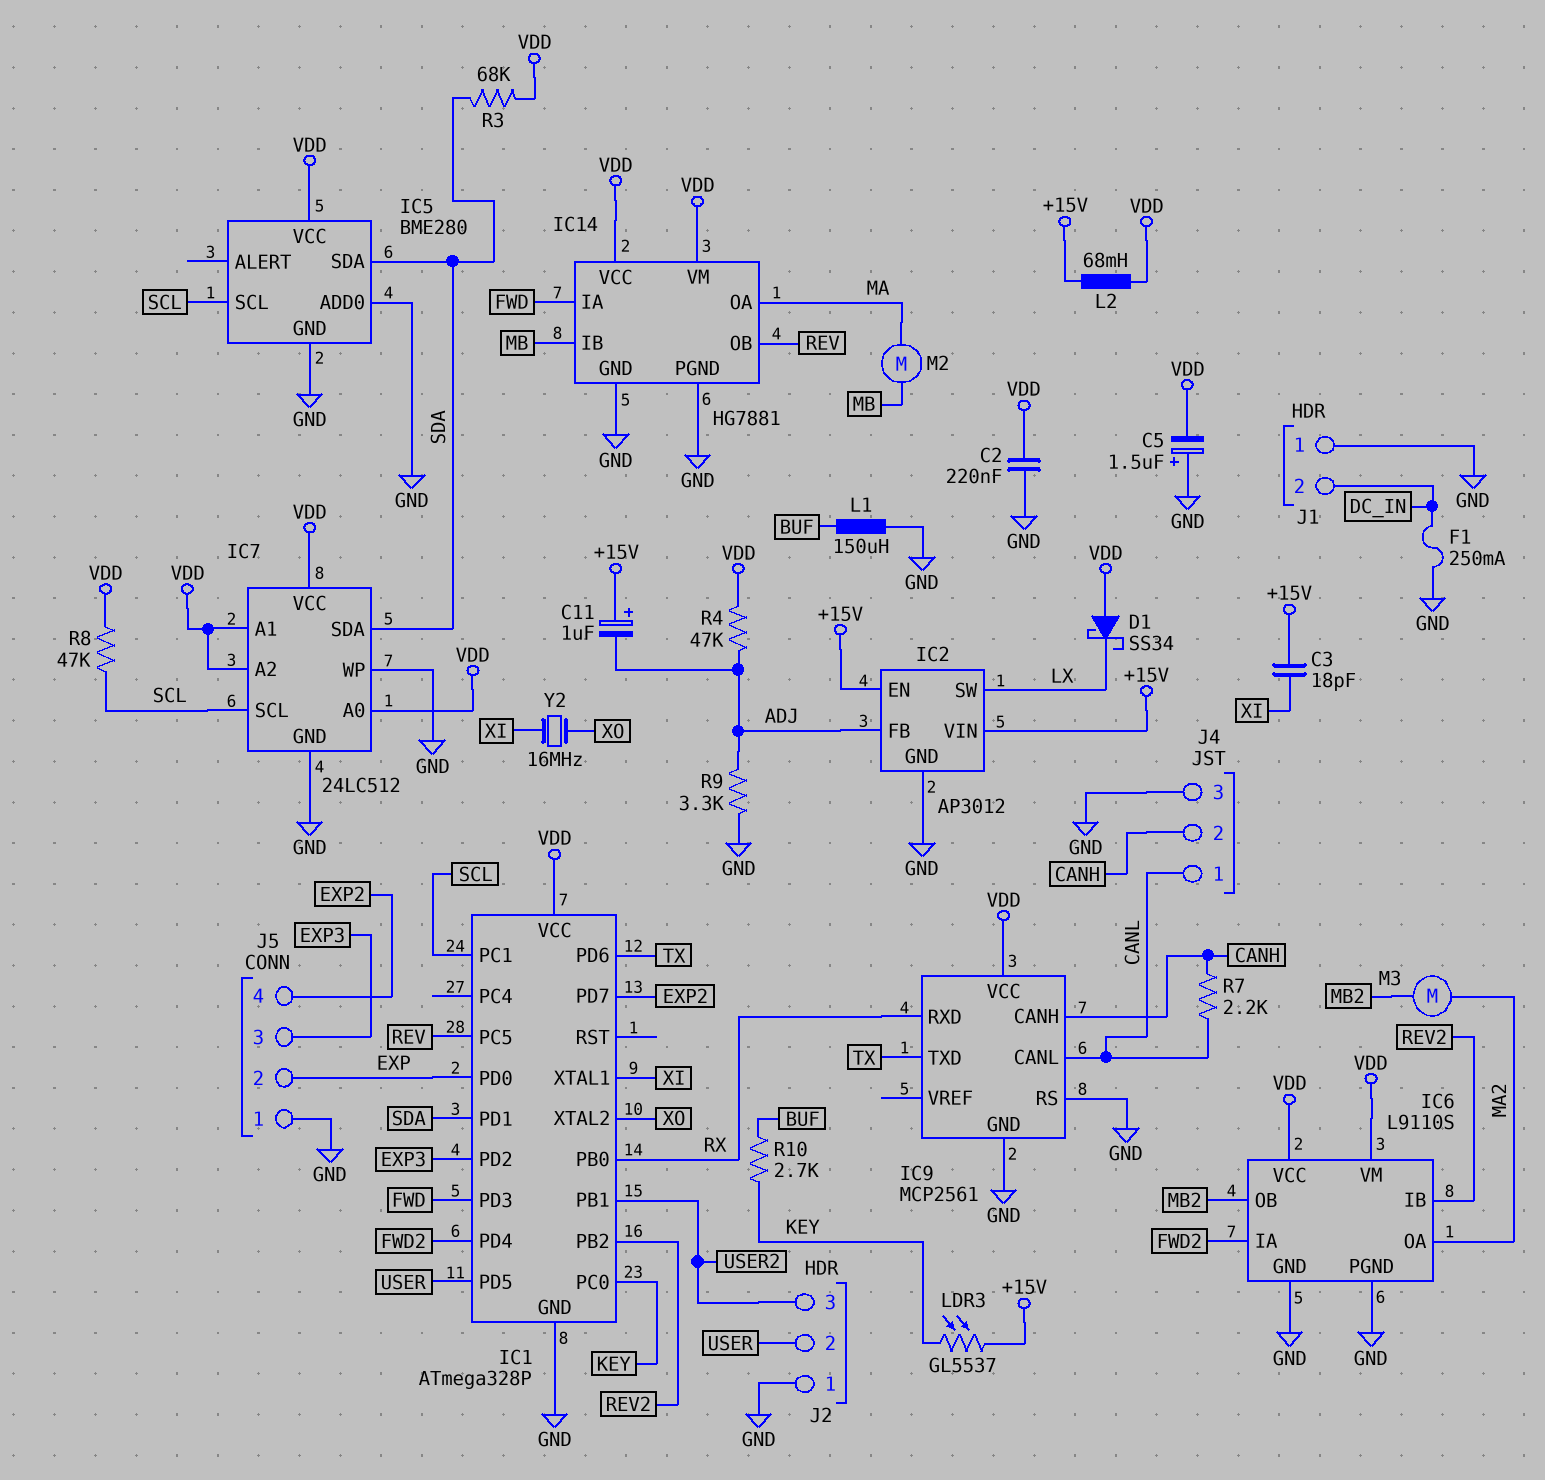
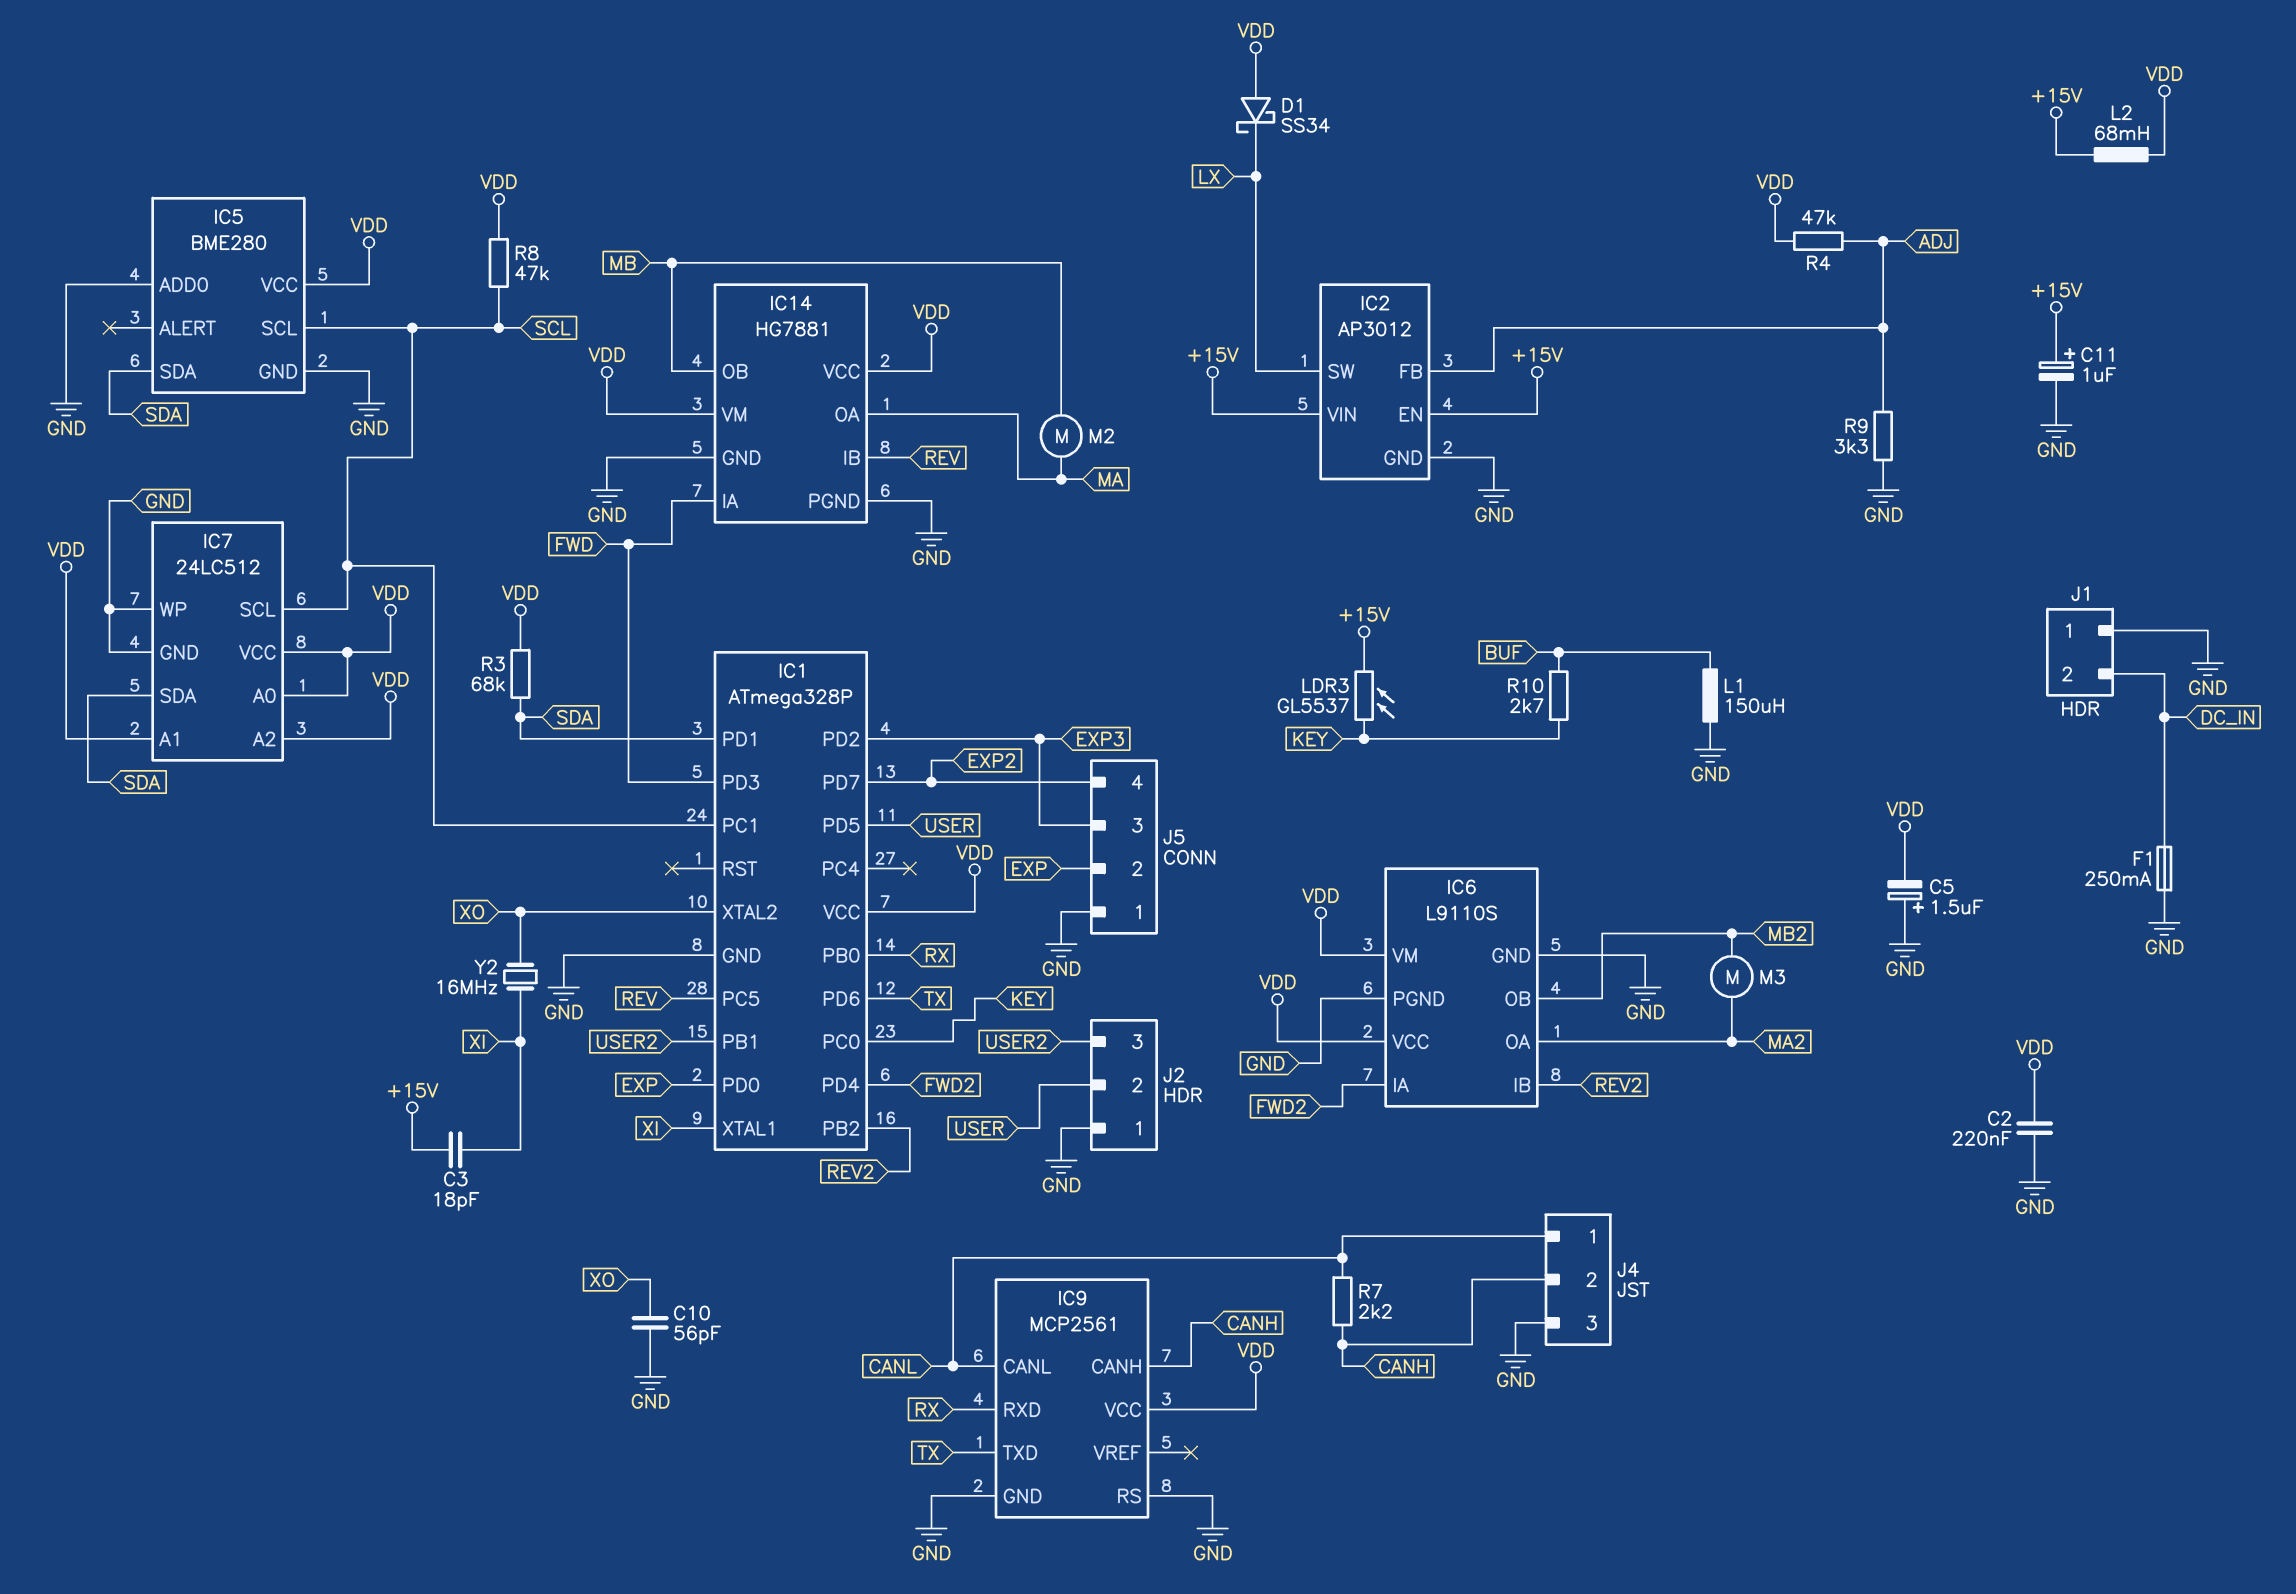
C10: none -> 56pF (GND, XO)
C11: 1uF (plus +15V, minus ADJ) -> 1uF (plus +15V, minus GND)
IC14 pin IB: MB -> REV
IC14 pin OB: REV -> MB

